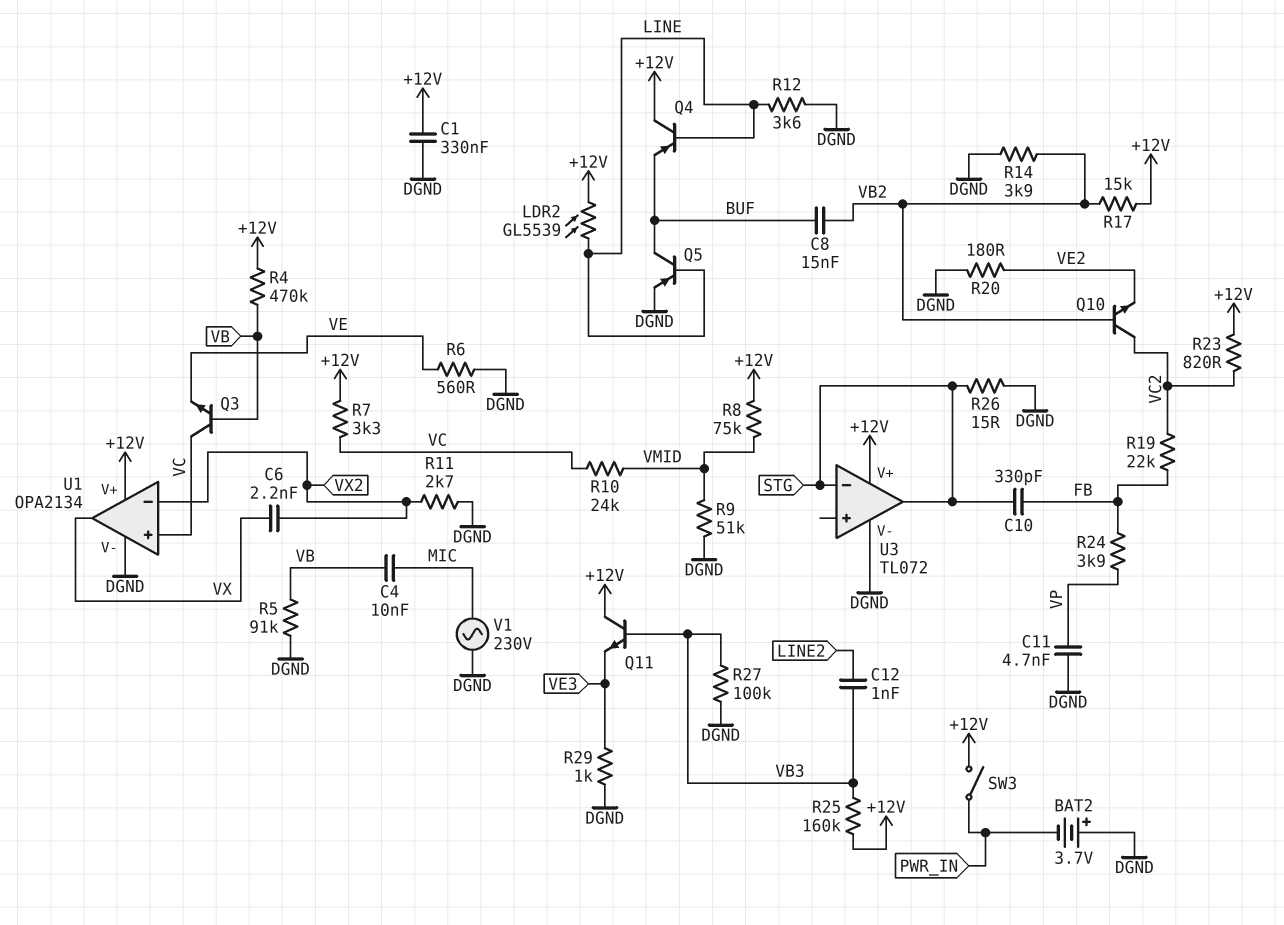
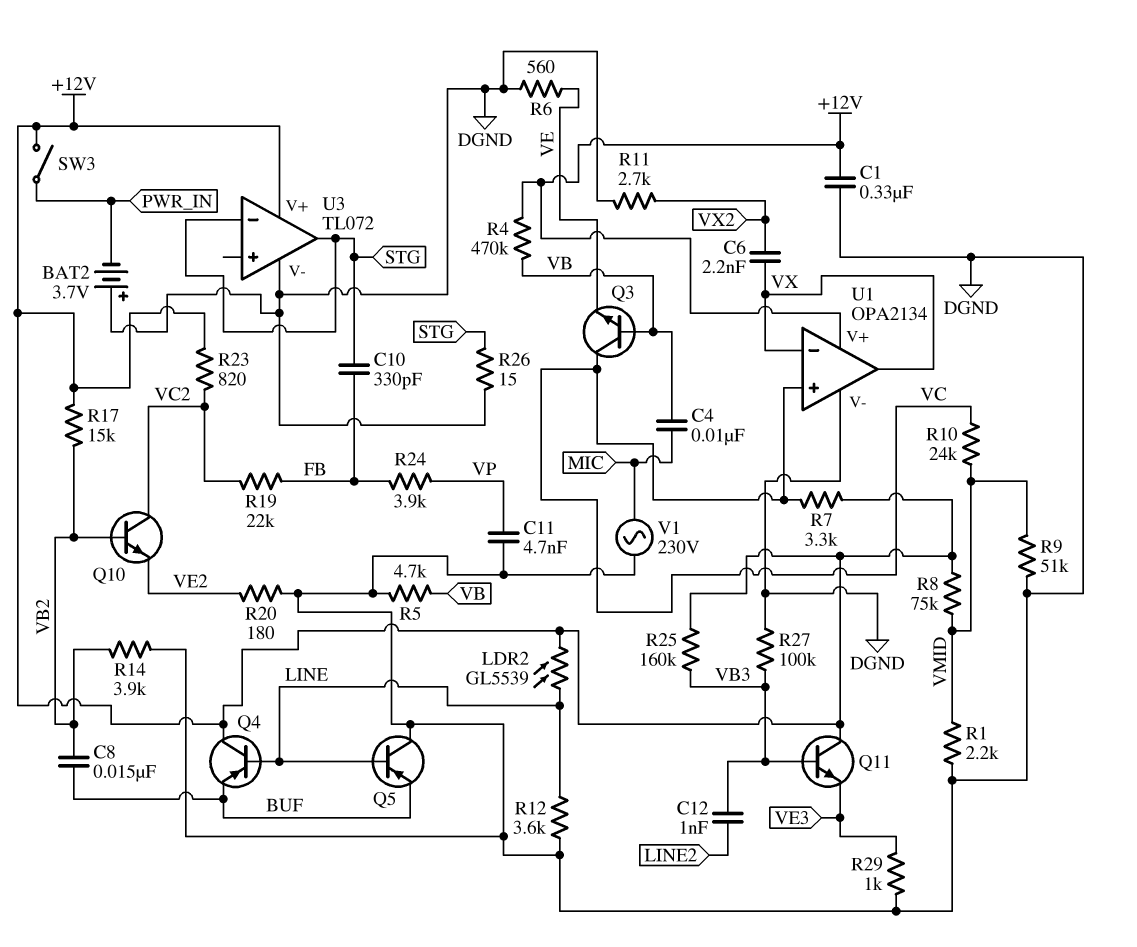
Q5: PNP (B LINE, C BUF, E DGND) -> PNP (B LINE, C DGND, E BUF)
R1: none -> 2.2k (DGND, VMID)
R5: 91k (DGND, VB) -> 4.7k (DGND, VB)
U1 pin in-: VX2 -> VX

